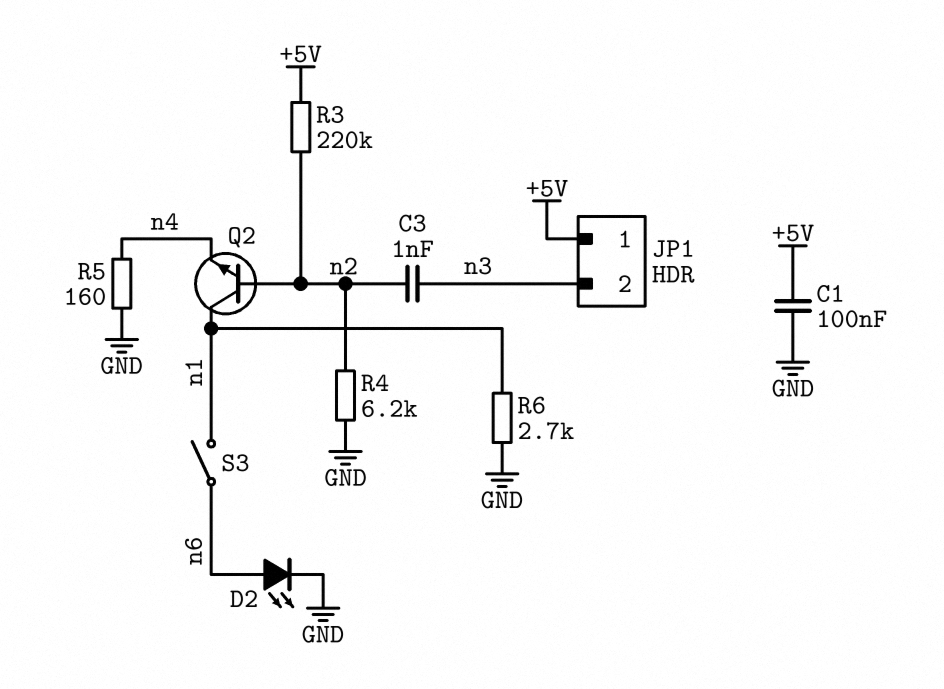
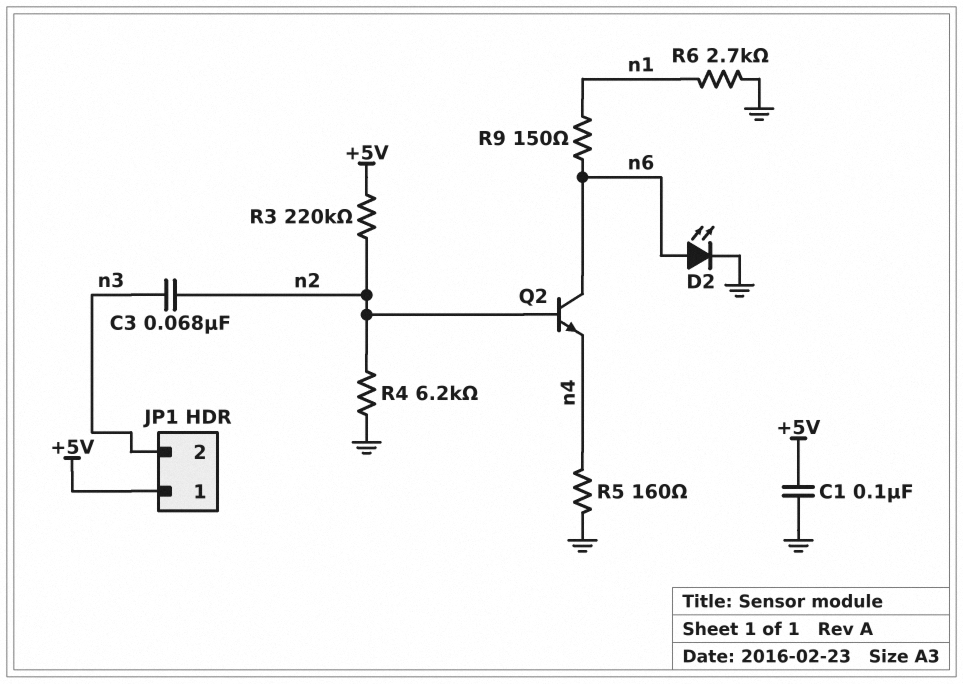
C3: 1nF (n2, n3) -> 68nF (n2, n3)
Q2: NPN (B n2, C n1, E n4) -> NPN (B n2, C n6, E n4)
R9: none -> 150 (n1, n6)
S3: switch (n1, n6) -> none

